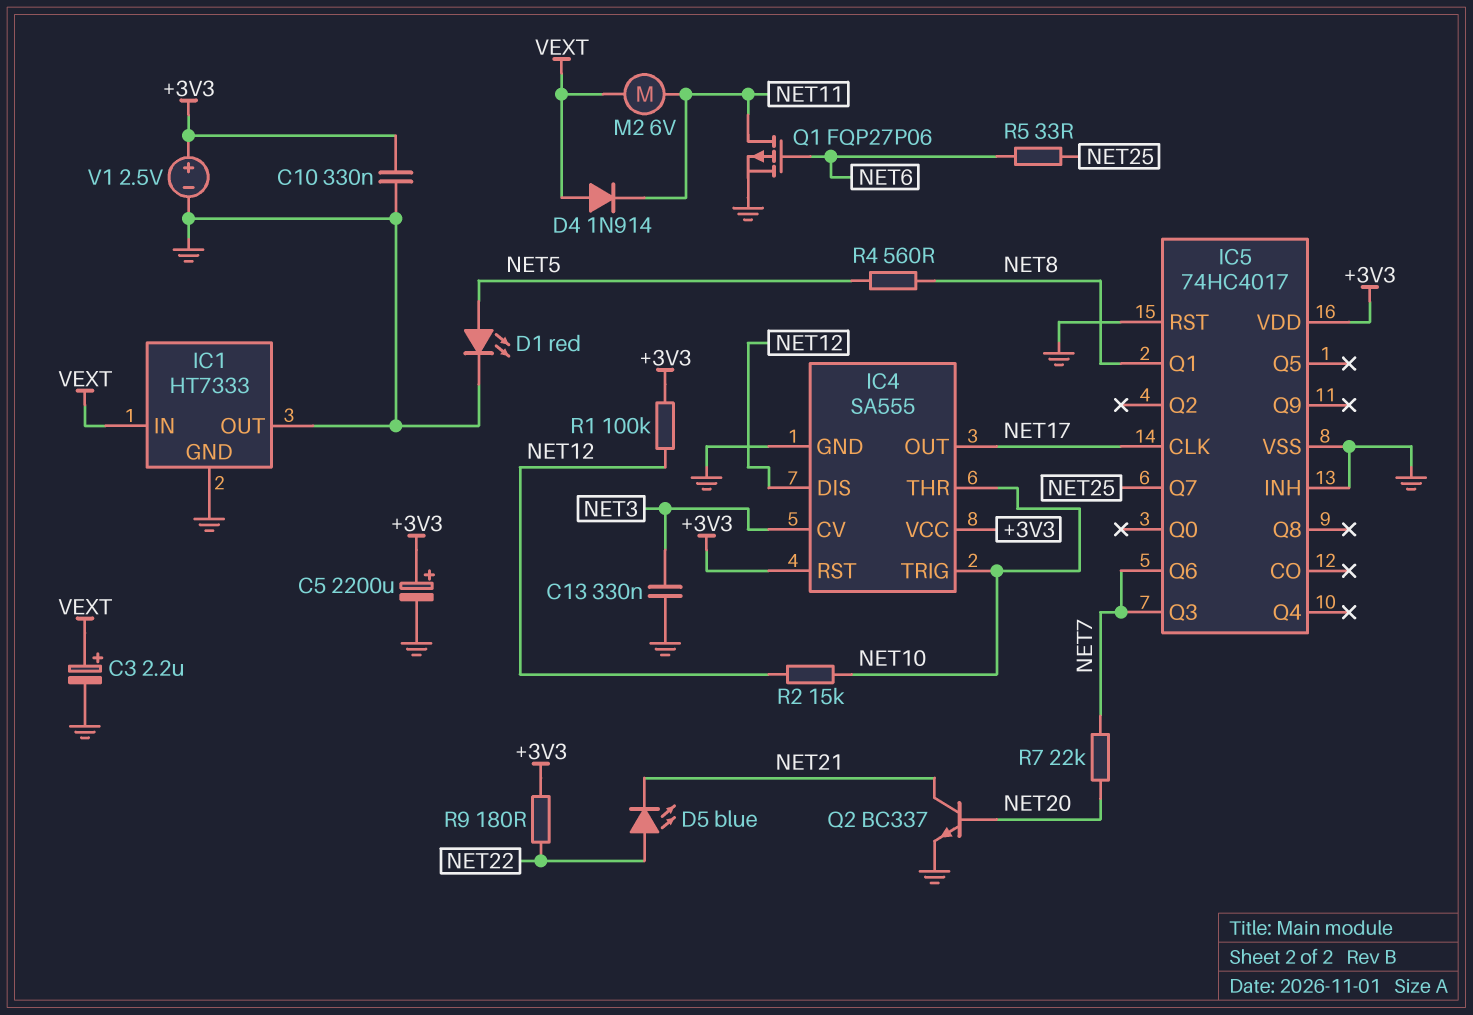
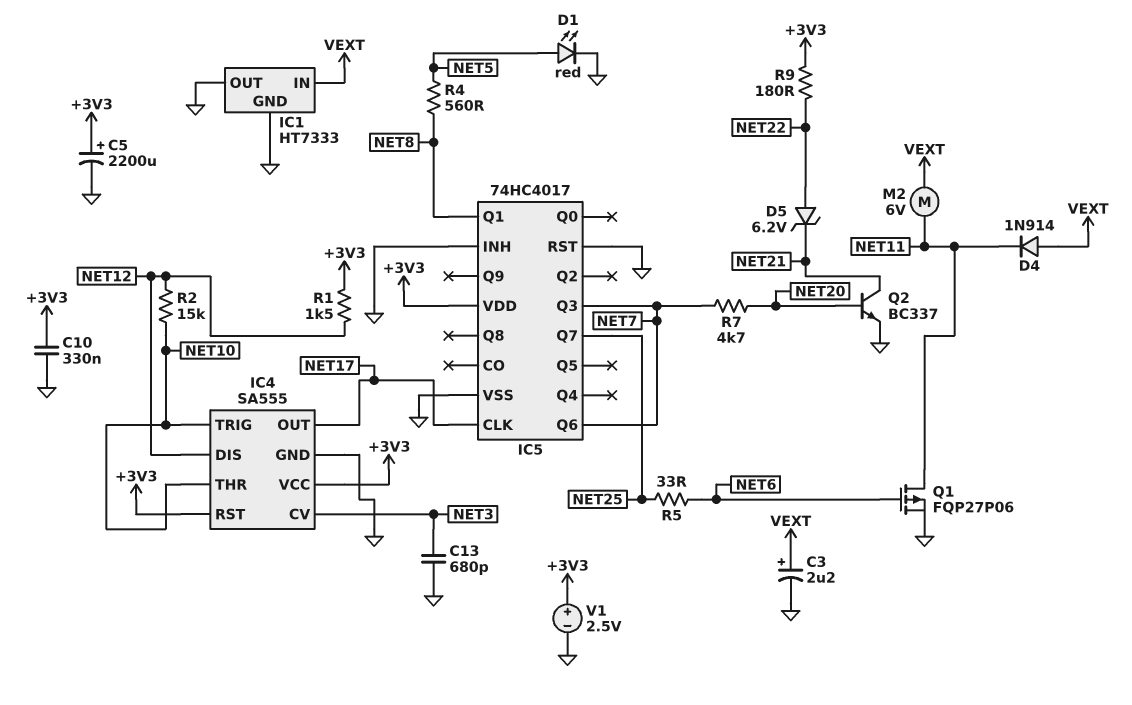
C13: 330nF (GND, NET3) -> 680pF (GND, NET3)
D5: LED blue (A NET22, K NET21) -> zener 6.2V (A NET22, K NET21)
R1: 100k (+3V3, NET12) -> 1.5k (+3V3, NET12)
R7: 22k (NET7, NET20) -> 4.7k (NET7, NET20)

